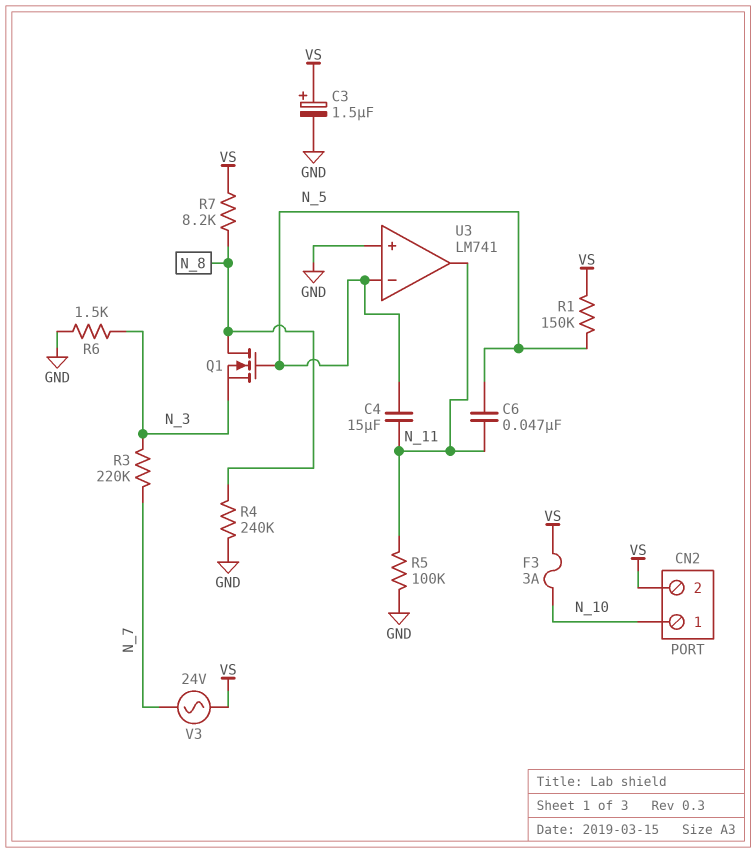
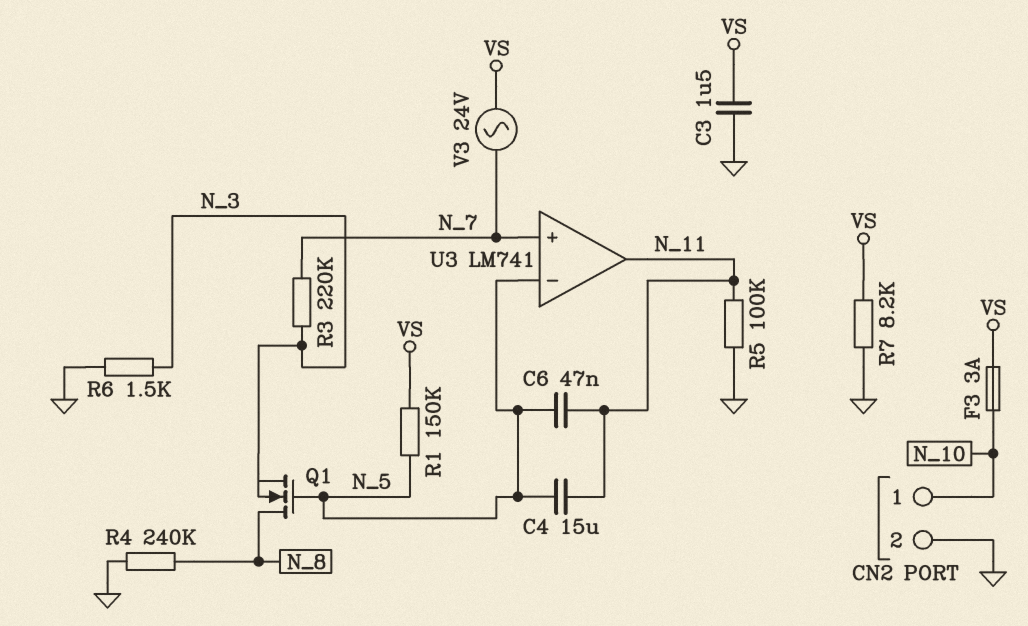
C3: 1.5uF (plus VS, minus GND) -> 1.5uF (GND, VS)
CN2 pin 2: VS -> GND
R7: 8.2k (N_8, VS) -> 8.2k (GND, VS)
U3 pin in+: GND -> N_7

